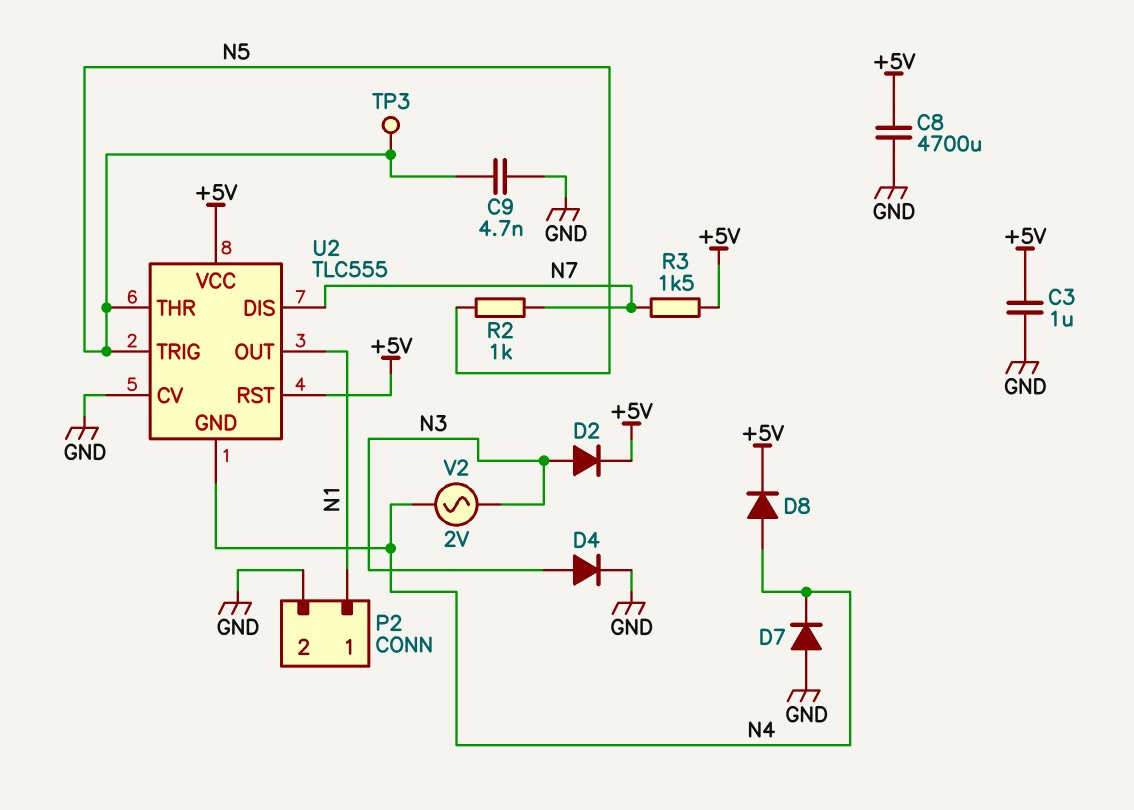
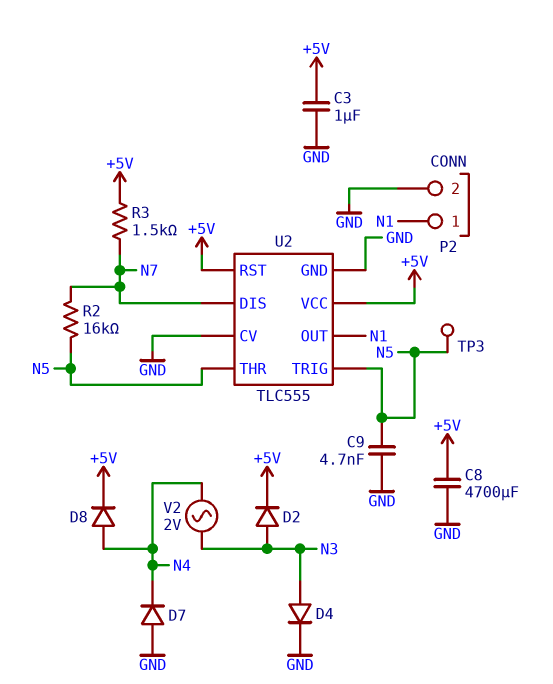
R2: 1k (N5, N7) -> 16k (N5, N7)
U2 pin GND: N4 -> GND

